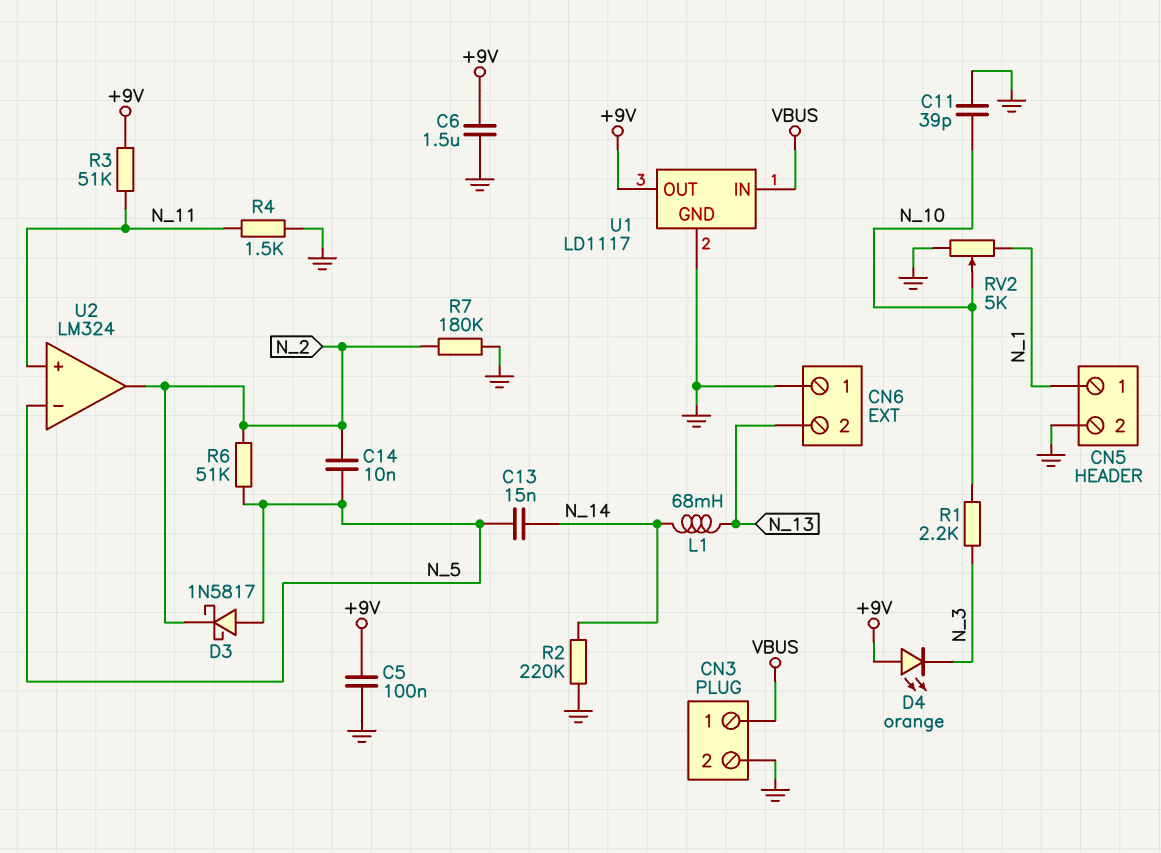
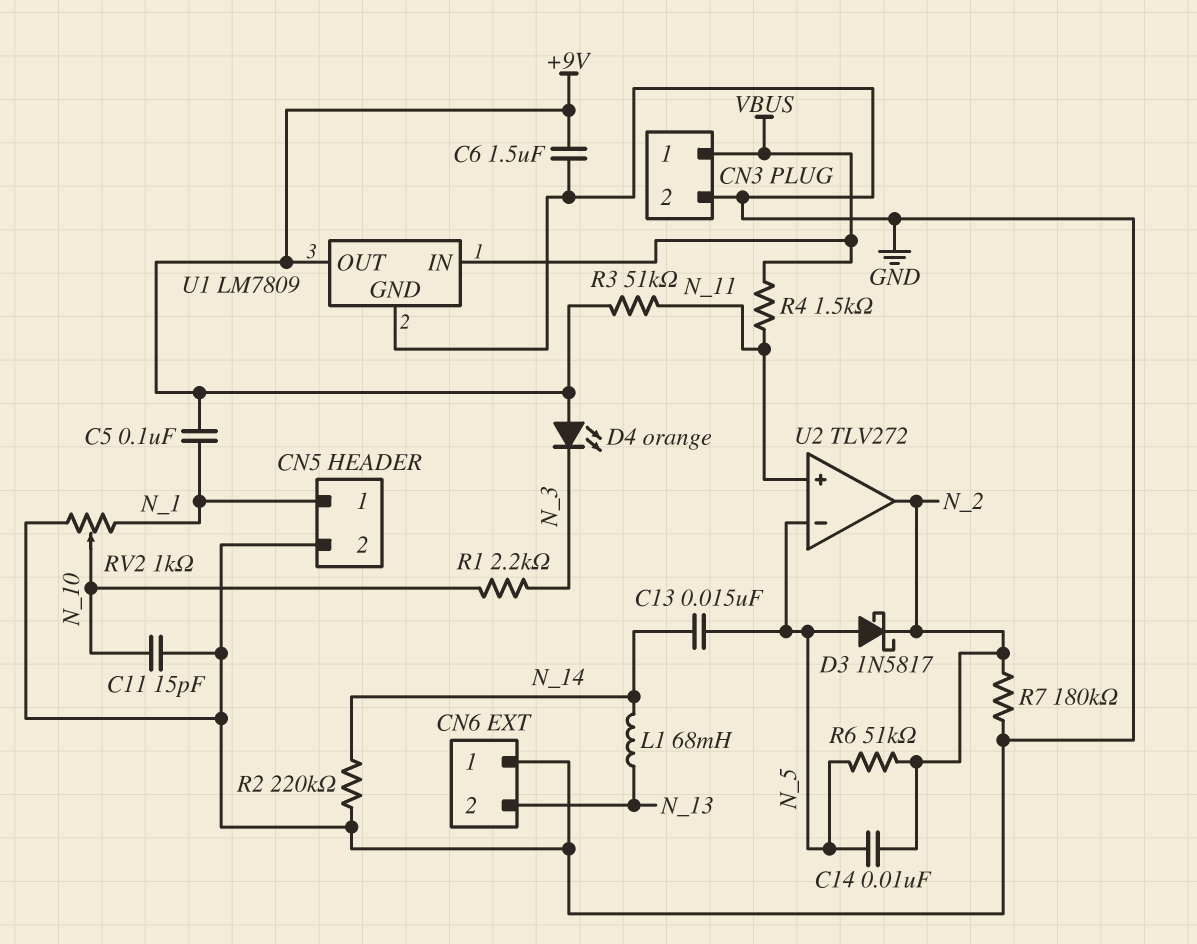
C5: 100nF (+9V, GND) -> 100nF (+9V, N_1)
C11: 39pF (GND, N_10) -> 15pF (GND, N_10)
R4: 1.5k (GND, N_11) -> 1.5k (N_11, VBUS)
RV2: 5k (GND, N_1, wiper N_10) -> 1k (GND, N_1, wiper N_10)
U1: LD1117 -> LM7809
U2: LM324 -> TLV272

